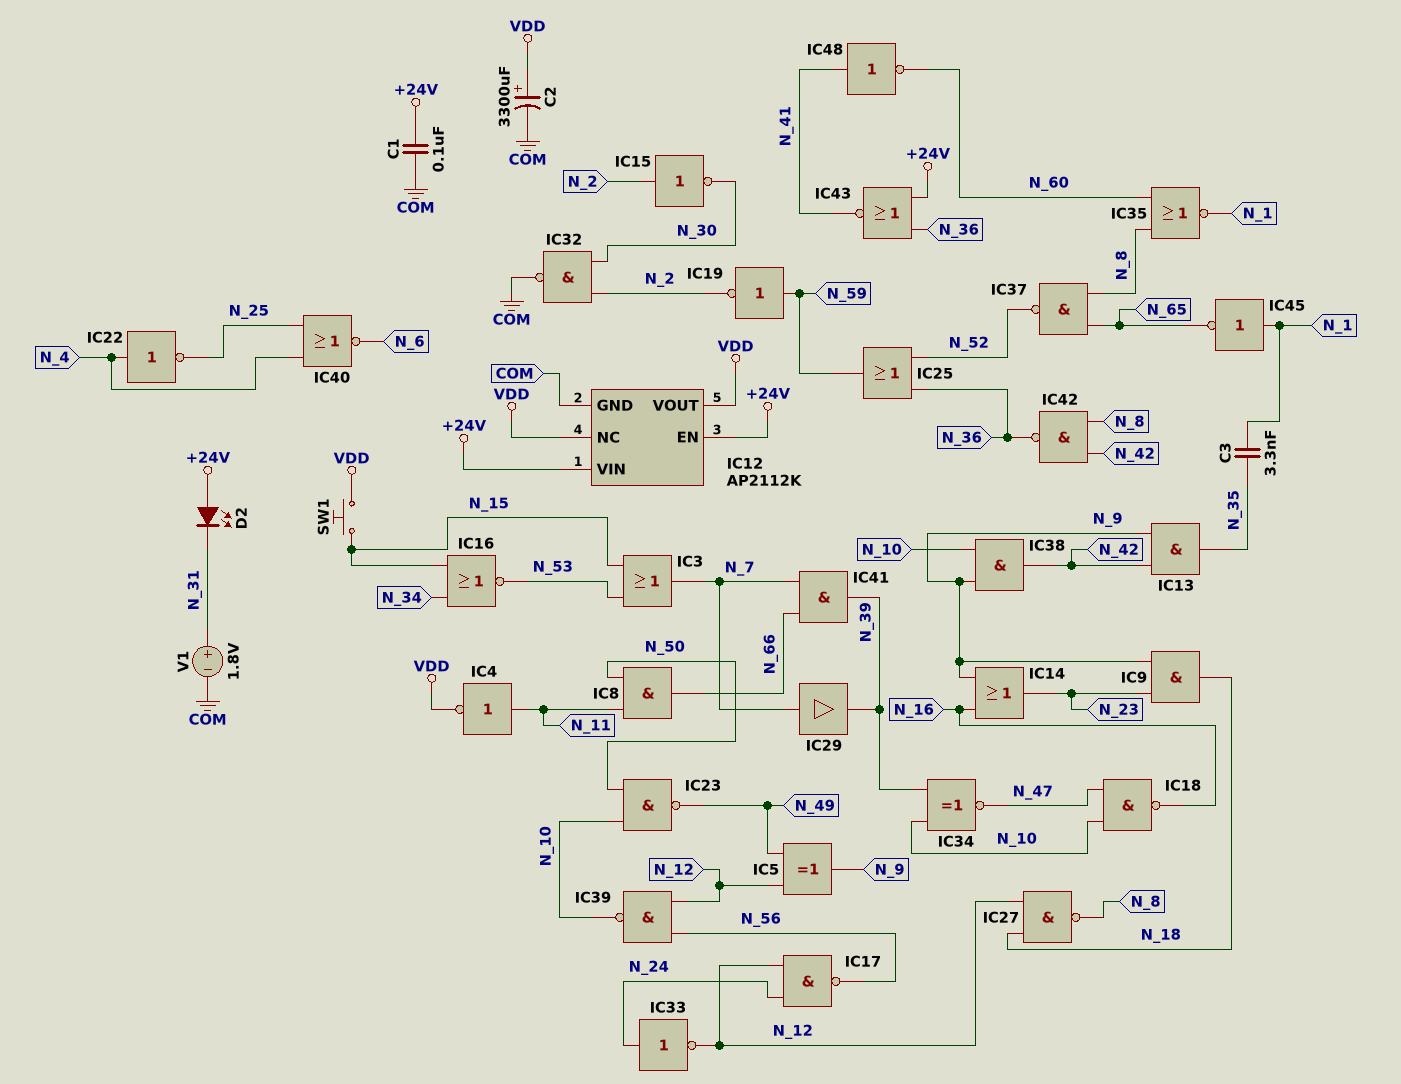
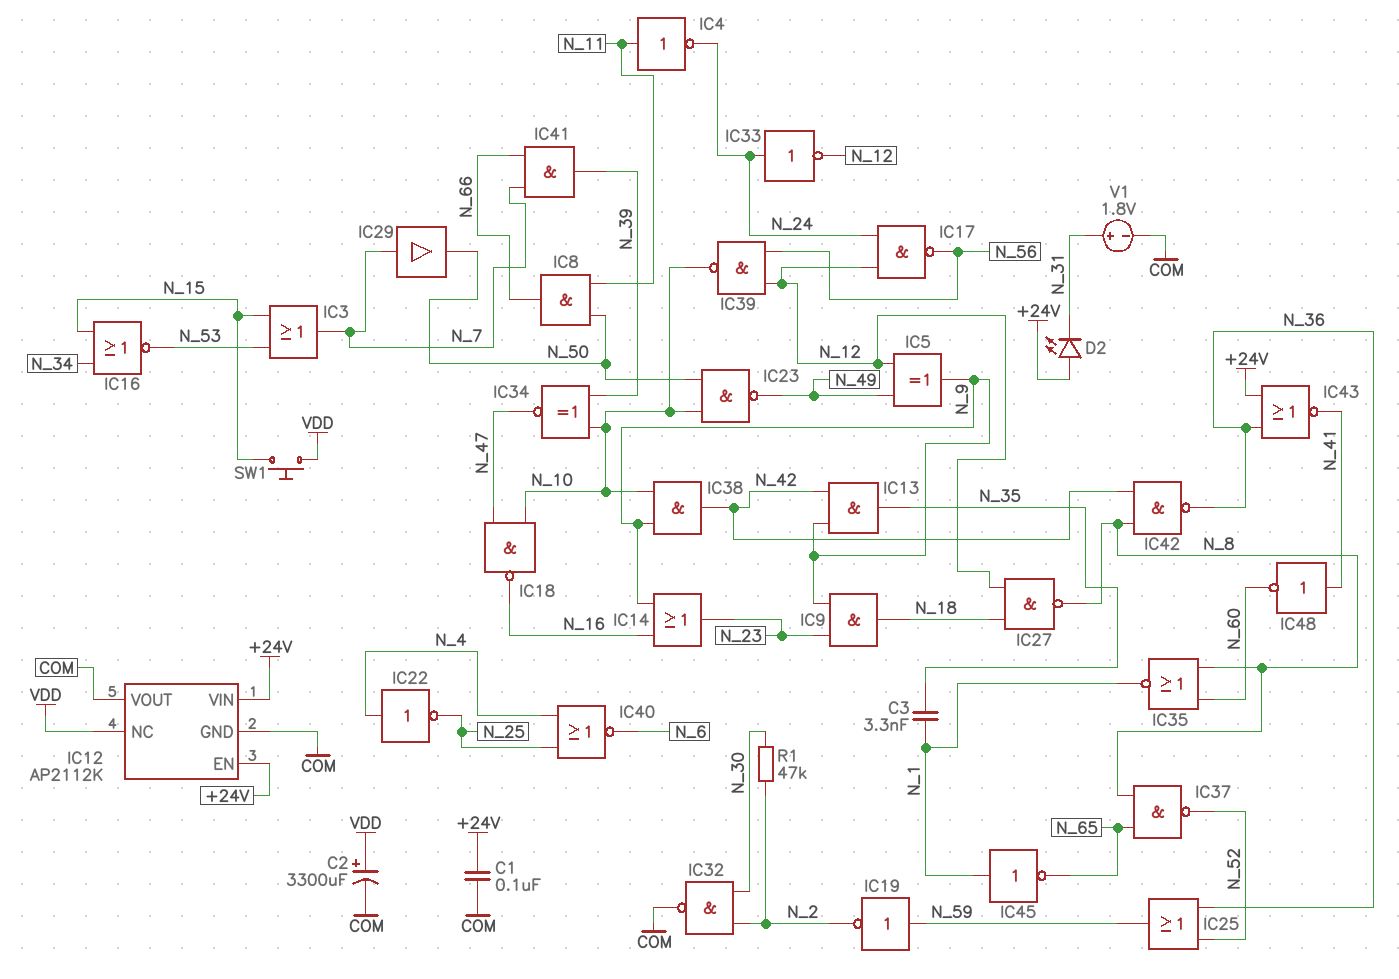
IC4: NOT (in N_11, out VDD) -> NOT (in N_11, out N_24)
IC12 pin VOUT: VDD -> COM
IC15: NOT (in N_2, out N_30) -> none
IC29: buffer (in N_7, out N_39) -> buffer (in N_7, out N_50)
R1: none -> 47k (N_2, N_30)

